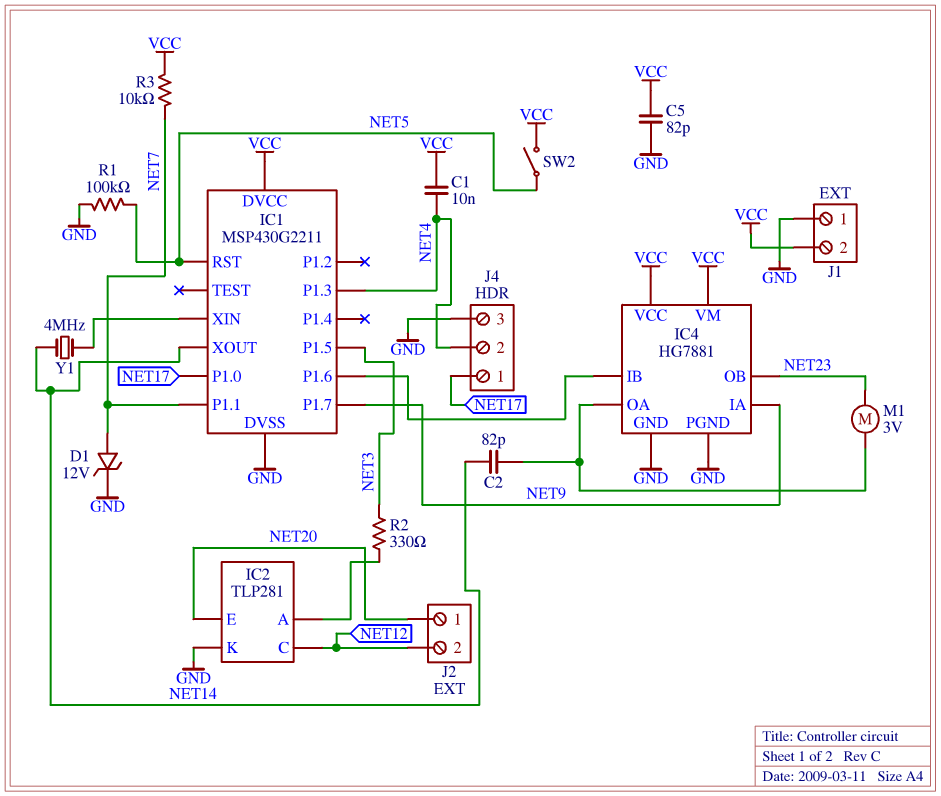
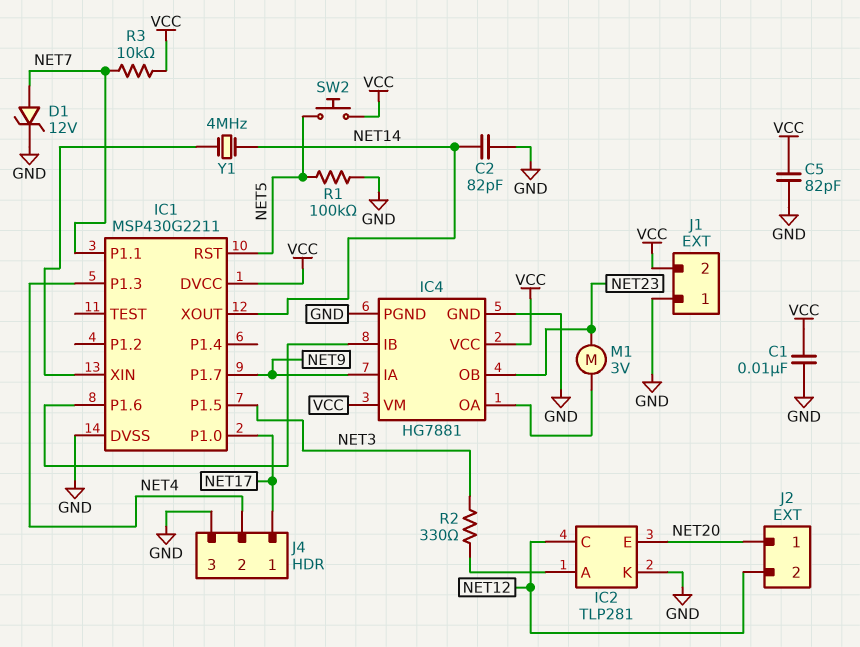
C1: 10nF (NET4, VCC) -> 10nF (GND, VCC)
C2: 82pF (IC4/OA, NET14) -> 82pF (GND, NET14)
SW2: switch (NET5, VCC) -> button (NET5, VCC)

